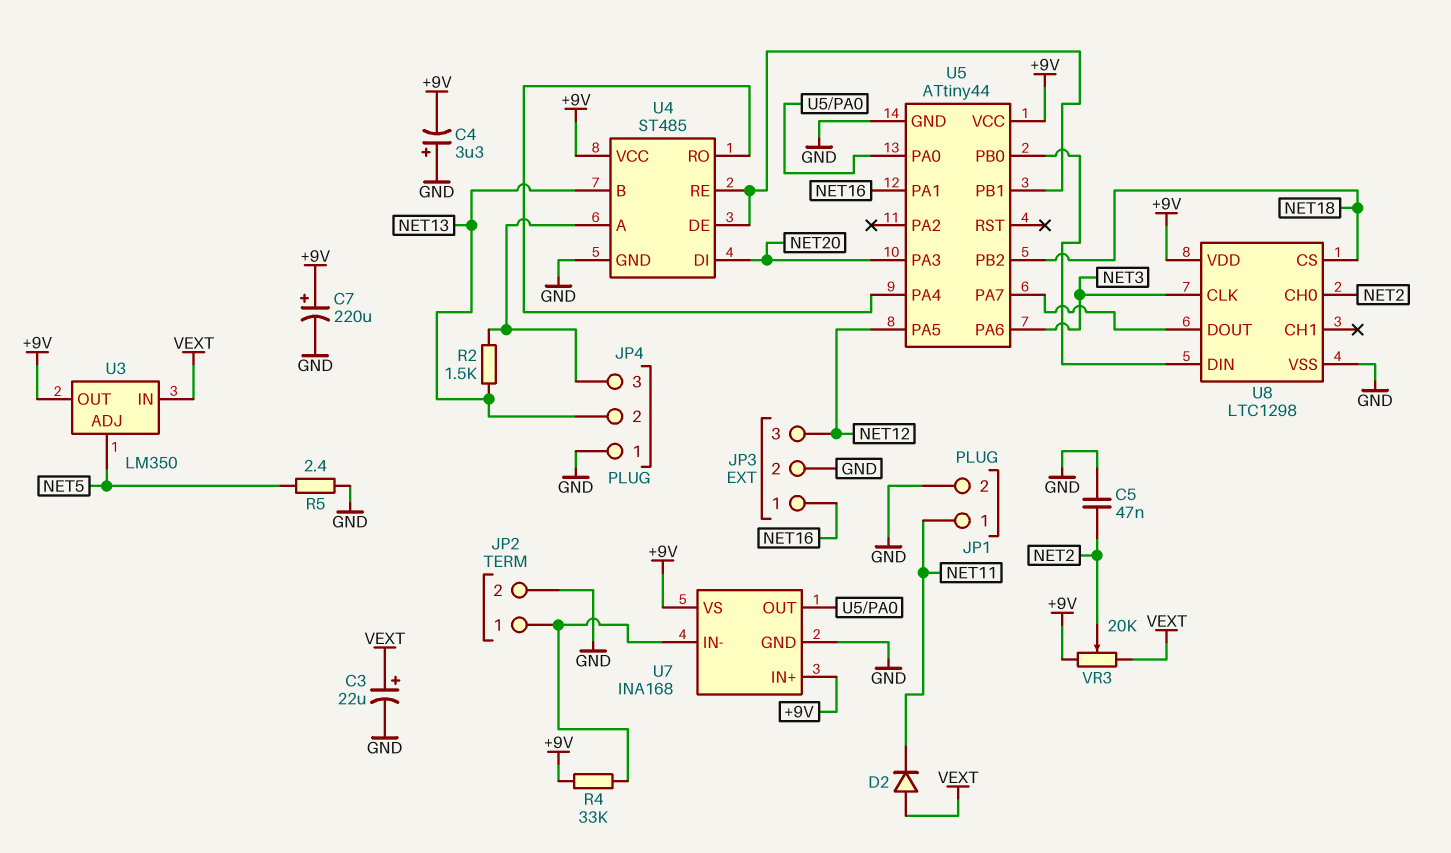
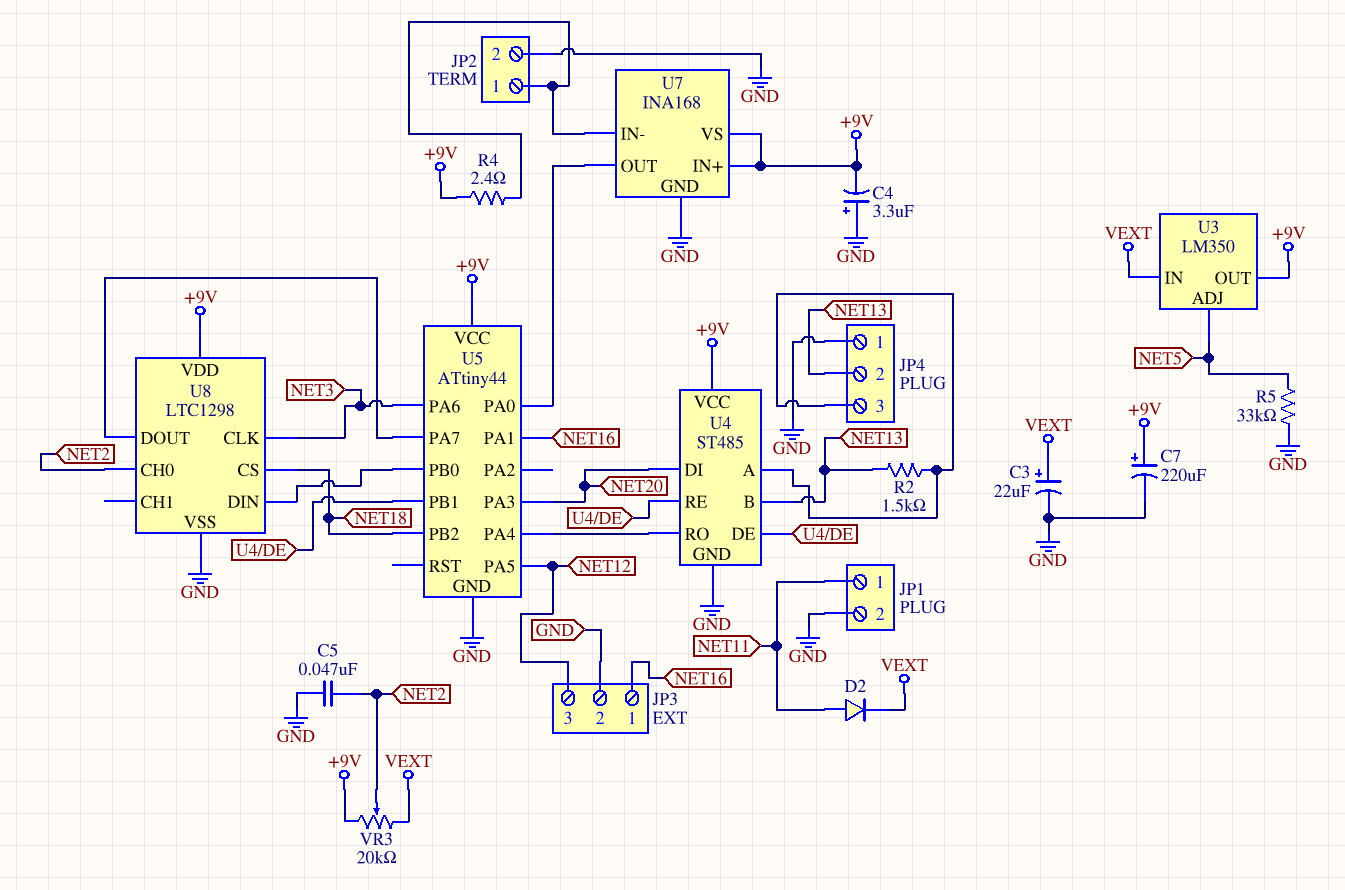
D2: diode (A VEXT, K NET11) -> diode (A NET11, K VEXT)
R4: 33k (+9V, JP2/1) -> 2.4 (+9V, JP2/1)
R5: 2.4 (GND, NET5) -> 33k (GND, NET5)

